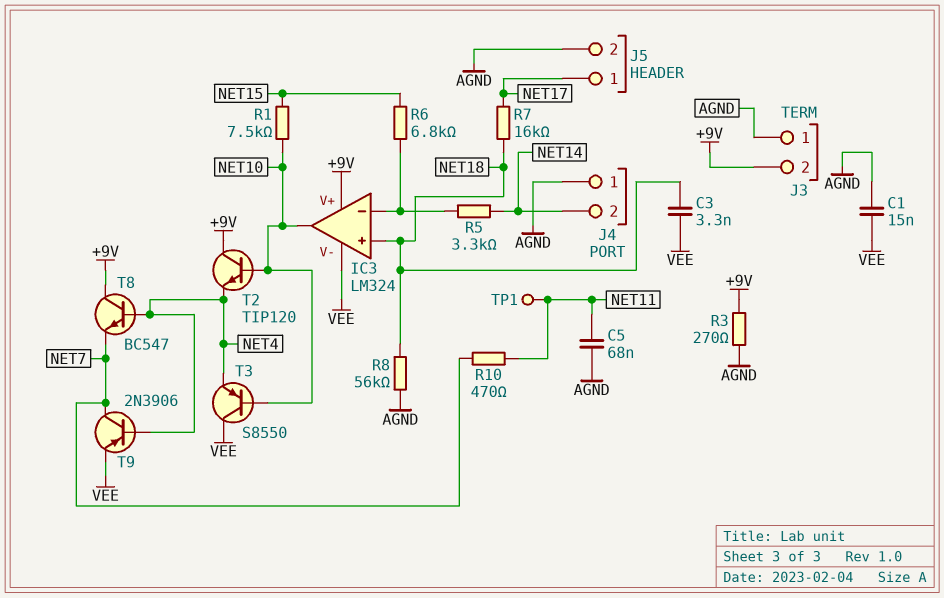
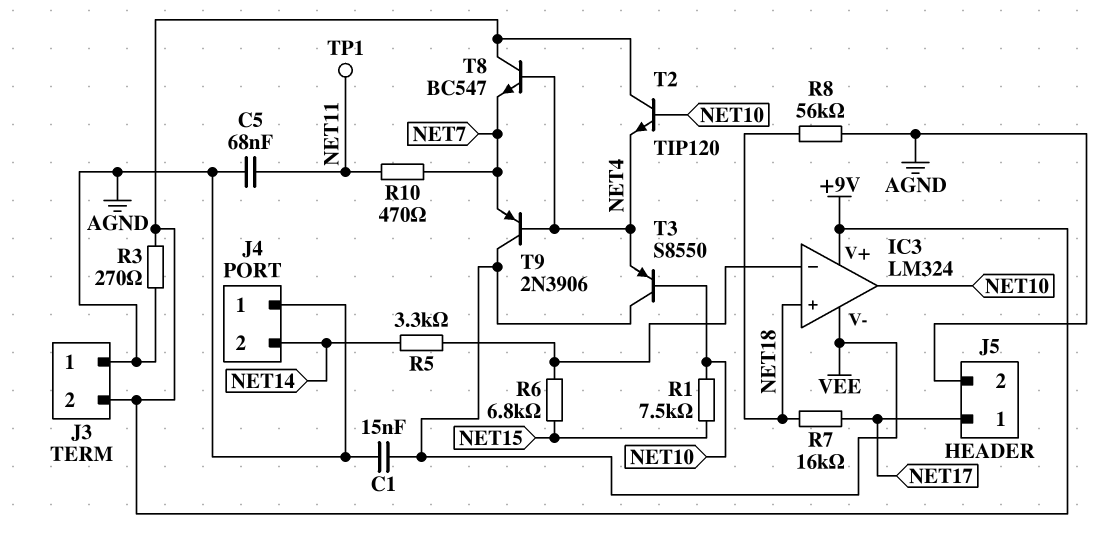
C3: 3.3nF (NET18, VEE) -> none
T9: PNP 2N3906 (B NET4, C NET7, E VEE) -> PNP 2N3906 (B NET4, C VEE, E NET7)

